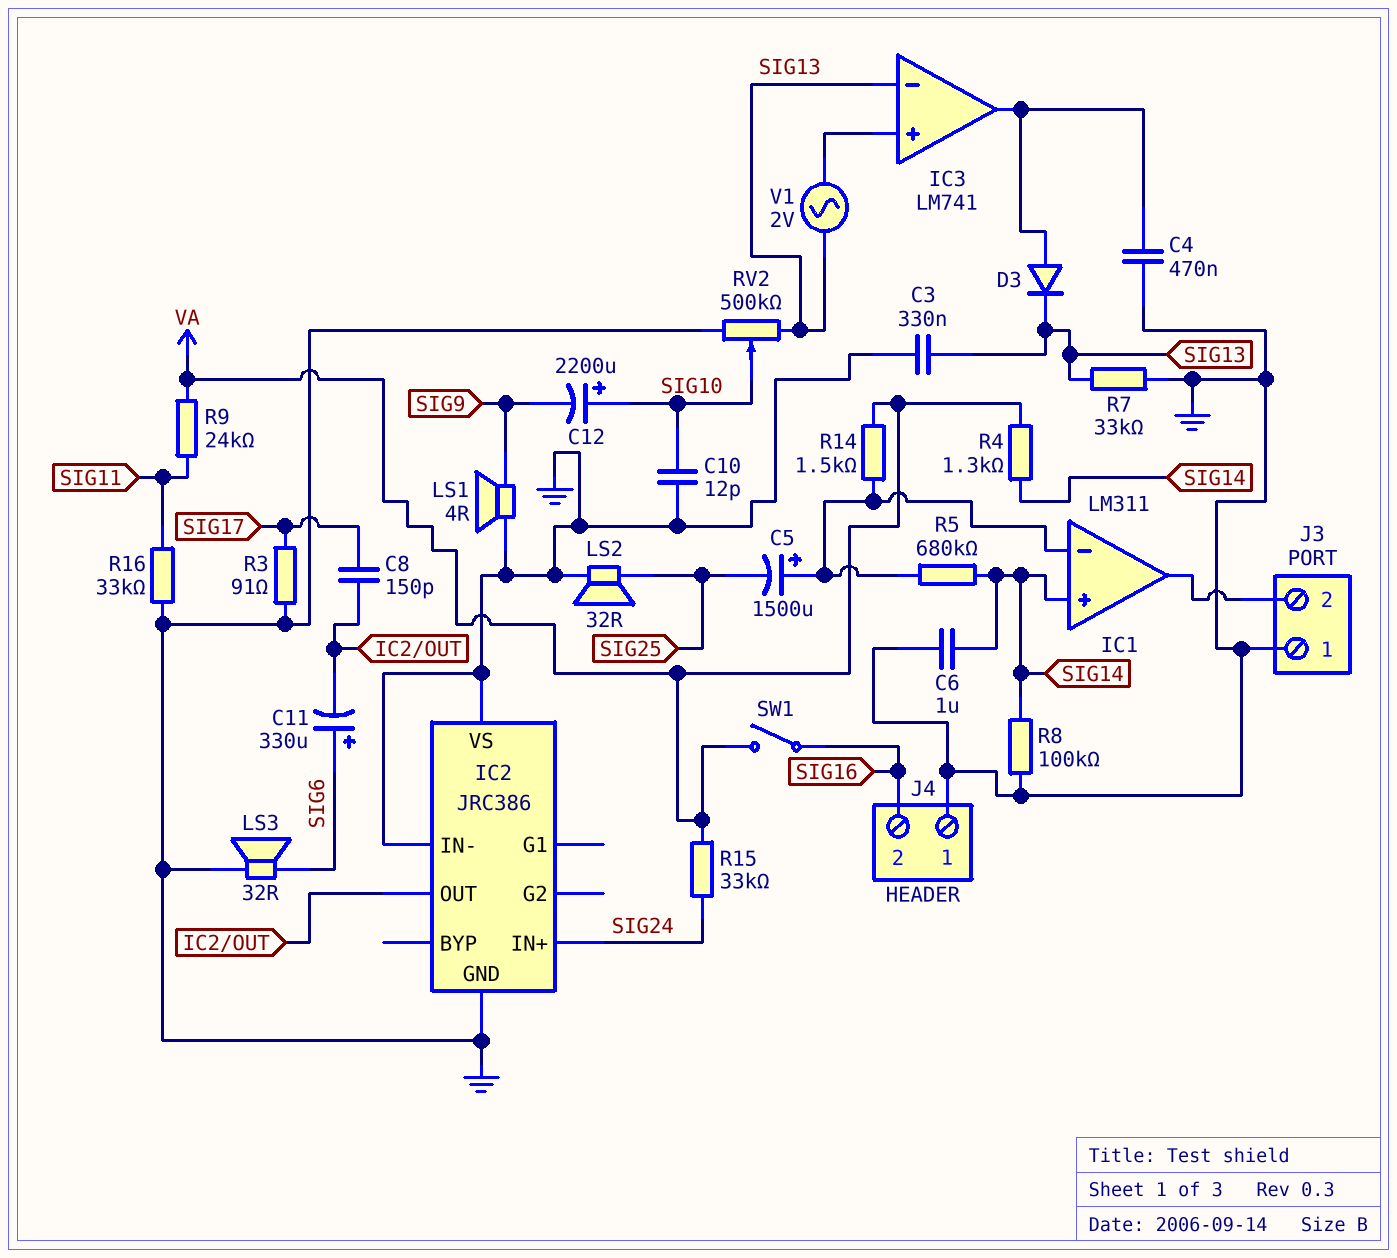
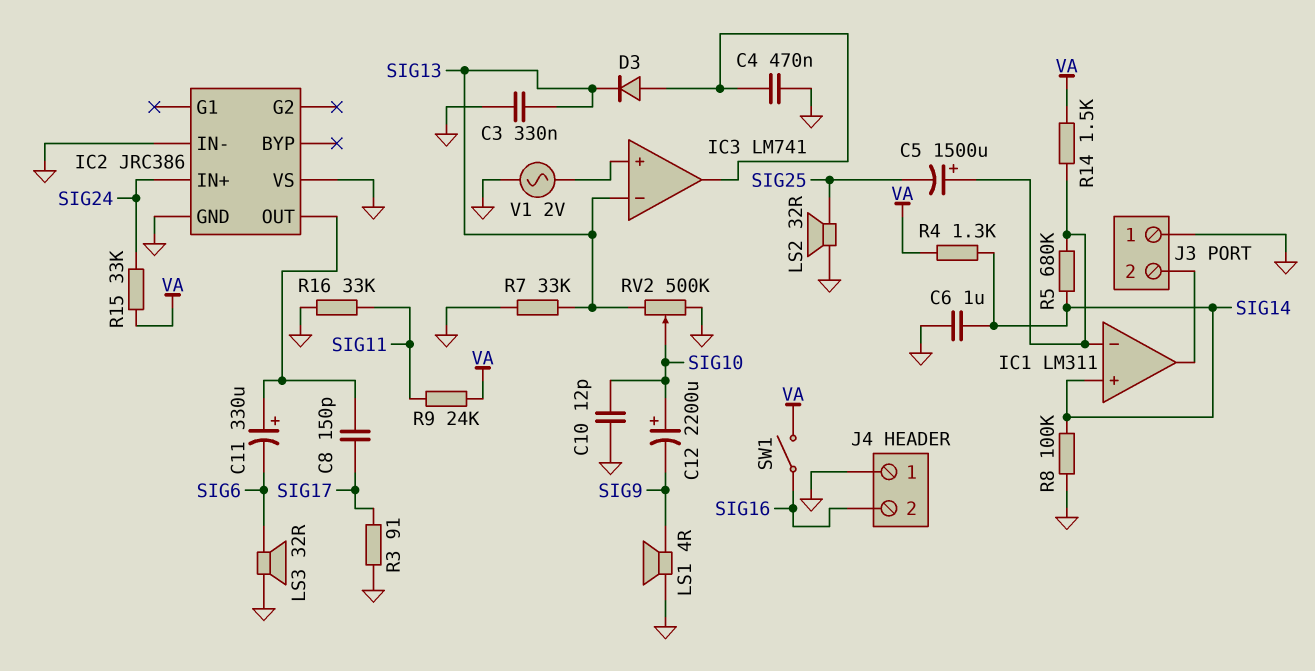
C11: 330uF (plus SIG6, minus IC2/OUT) -> 330uF (plus IC2/OUT, minus SIG6)
V1: AC 2V (IC3/in+, SIG13) -> AC 2V (GND, IC3/in+)

